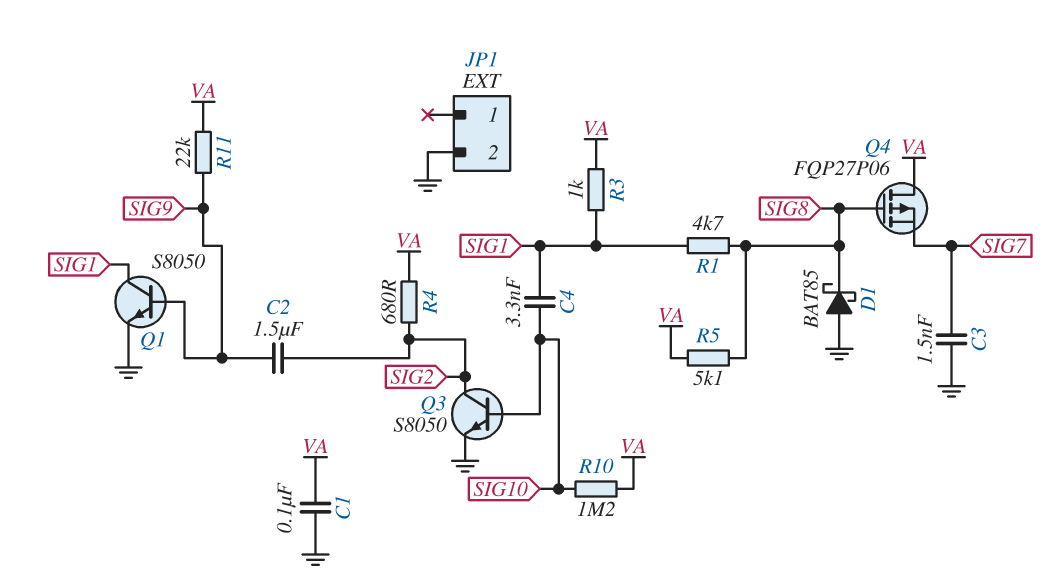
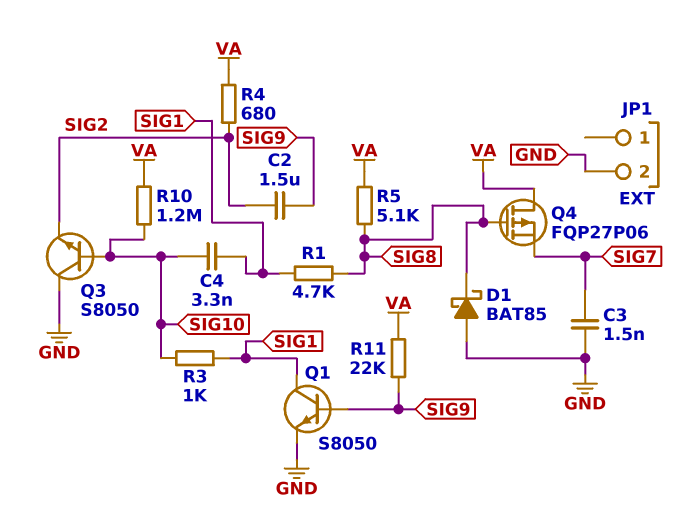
C1: 100nF (GND, VA) -> none
Q3: NPN S8050 (B SIG10, C SIG2, E GND) -> NPN S8050 (B SIG10, C GND, E SIG2)
R3: 1k (SIG1, VA) -> 1k (SIG1, SIG10)

